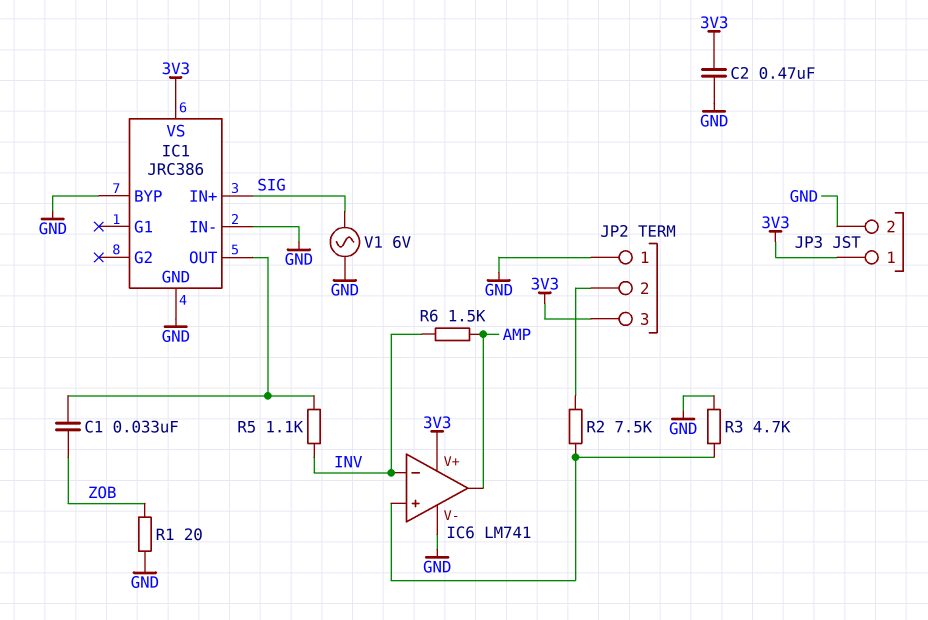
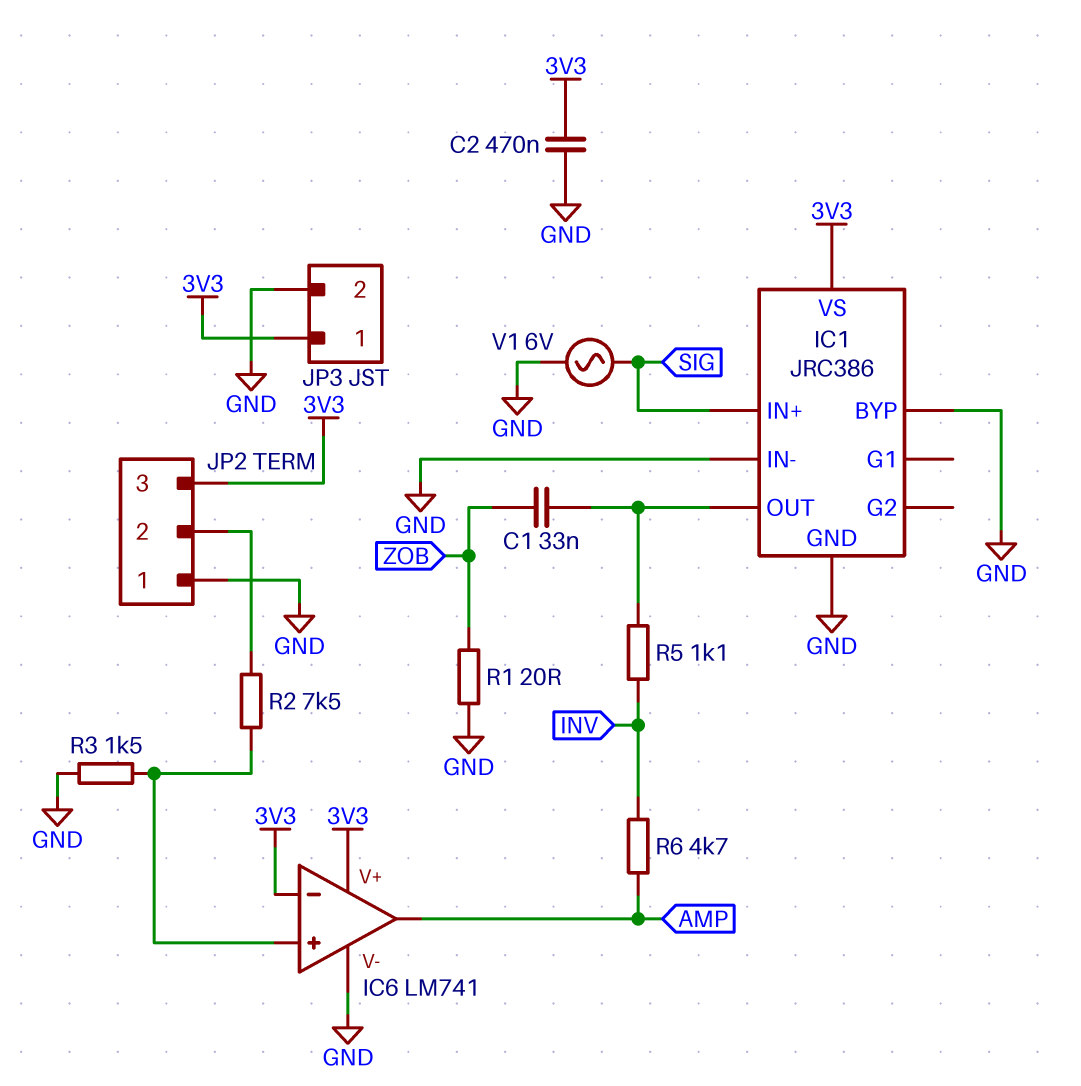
IC6 pin in-: INV -> 3V3
R3: 4.7k (GND, IC6/in+) -> 1.5k (GND, IC6/in+)
R6: 1.5k (AMP, INV) -> 4.7k (AMP, INV)

